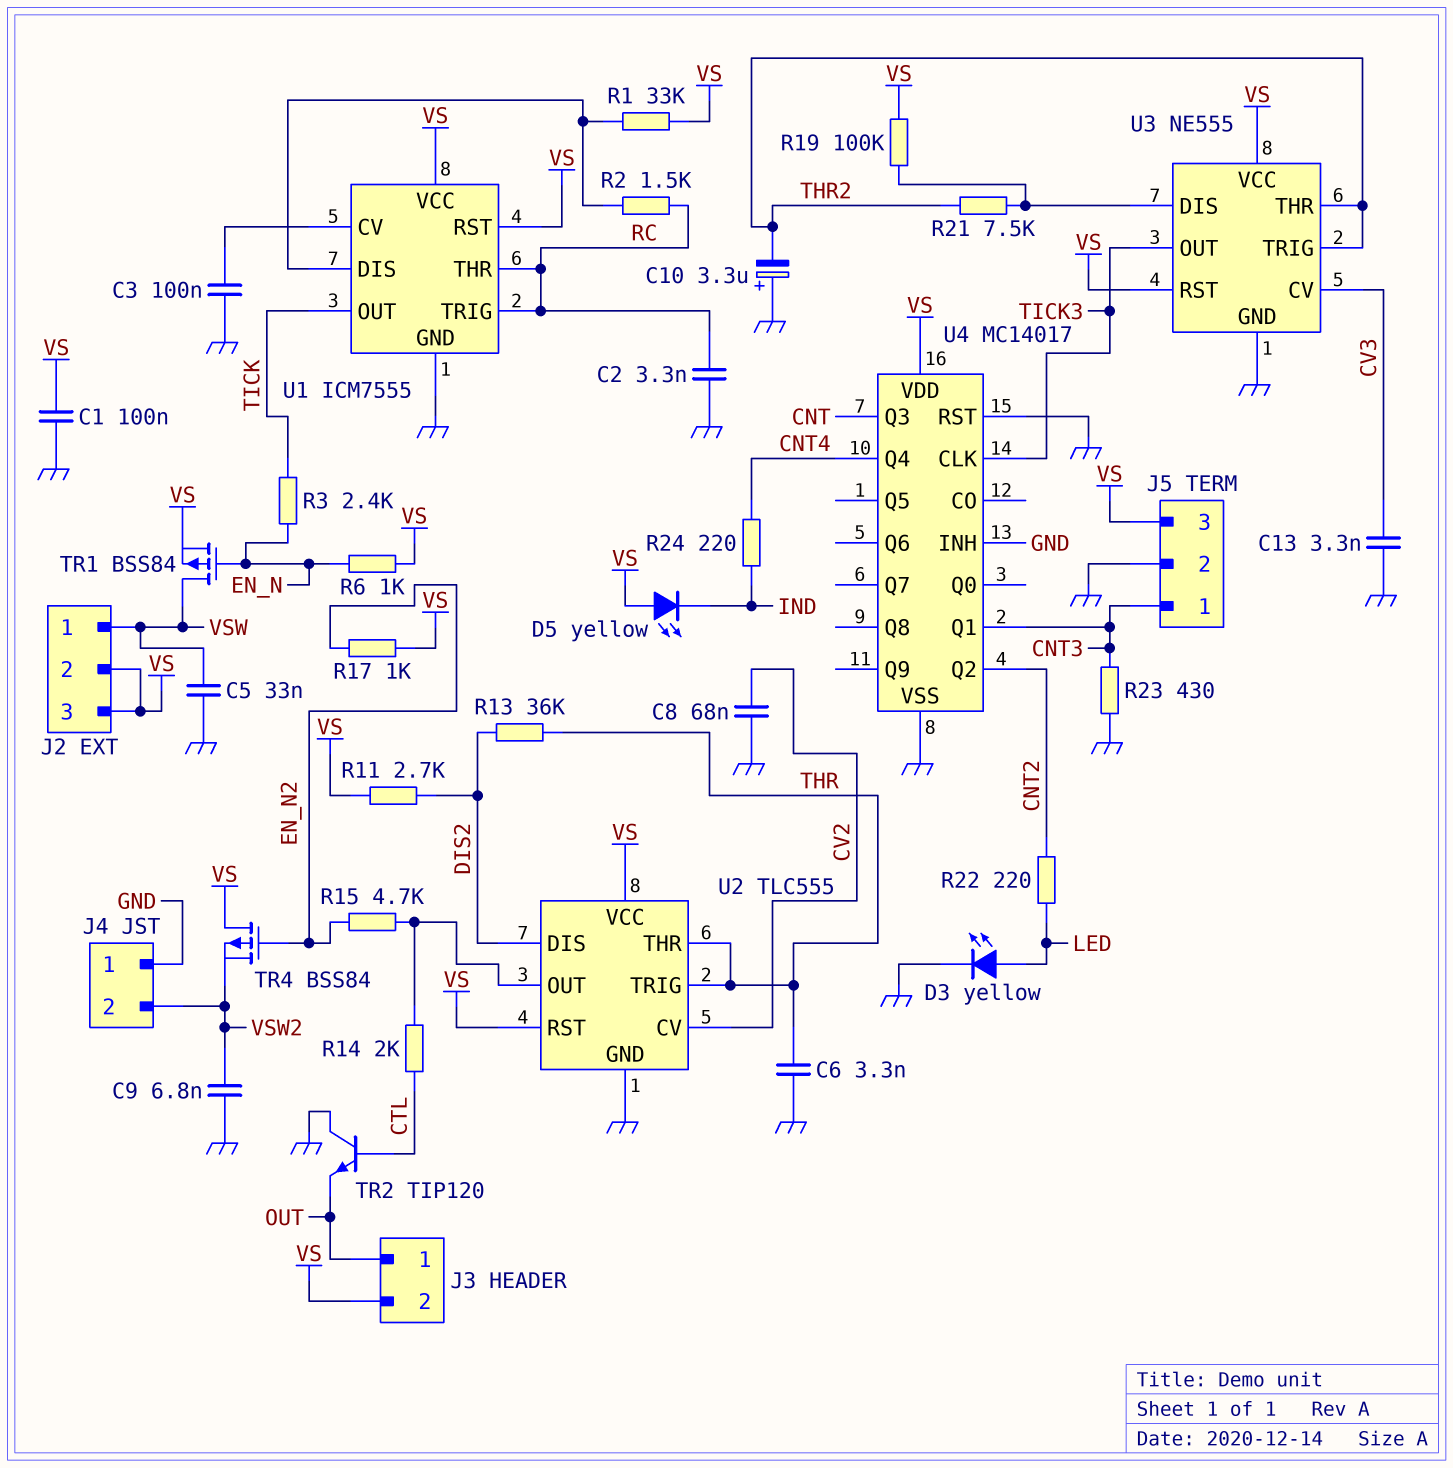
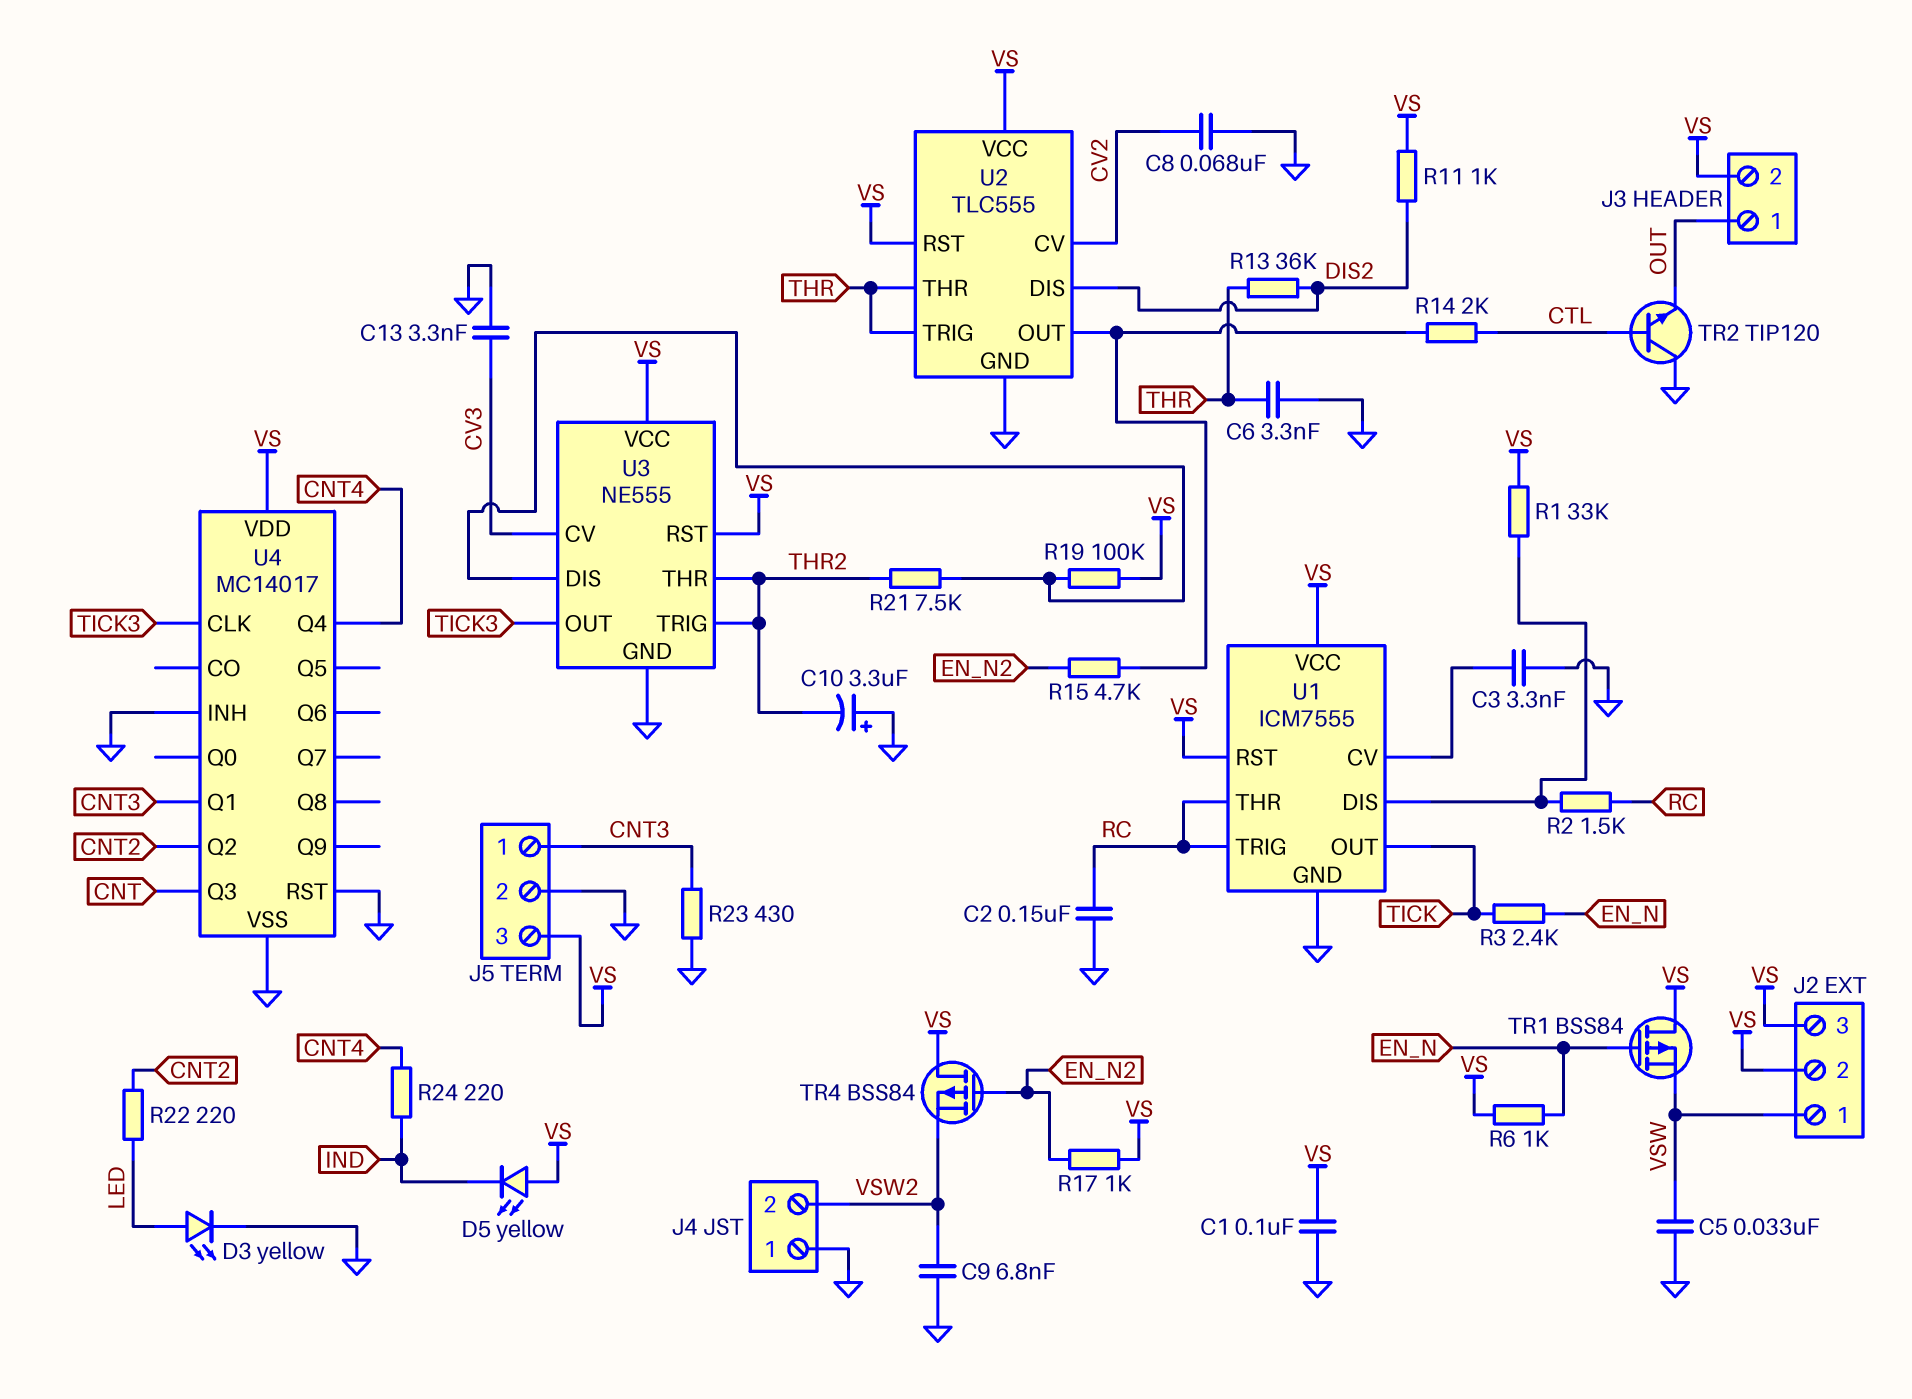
C2: 3.3nF (GND, RC) -> 150nF (GND, RC)
C3: 100nF (GND, U1/CV) -> 3.3nF (GND, U1/CV)
R11: 2.7k (DIS2, VS) -> 1k (DIS2, VS)
TR1: PMOS BSS84 (G EN_N, D VSW, S VS) -> PMOS BSS84 (G EN_N, D VS, S VSW)

